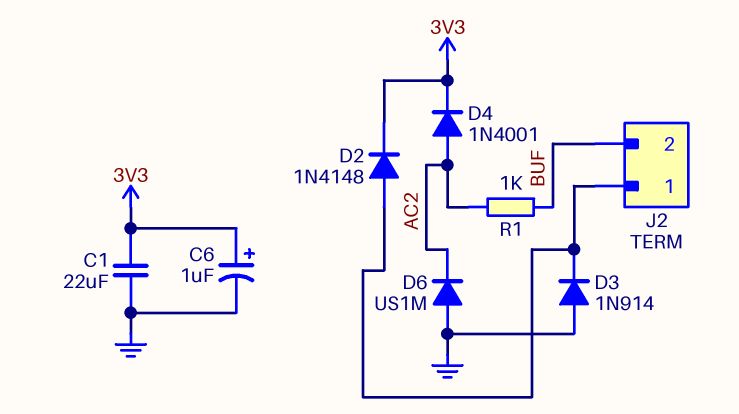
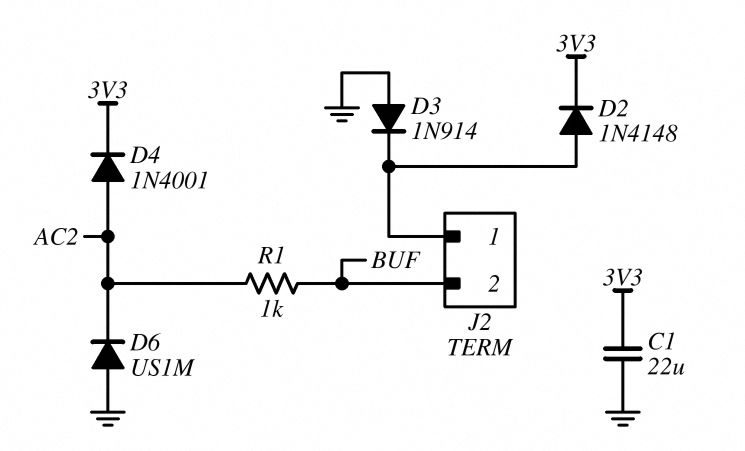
C6: 1uF (plus 3V3, minus GND) -> none

